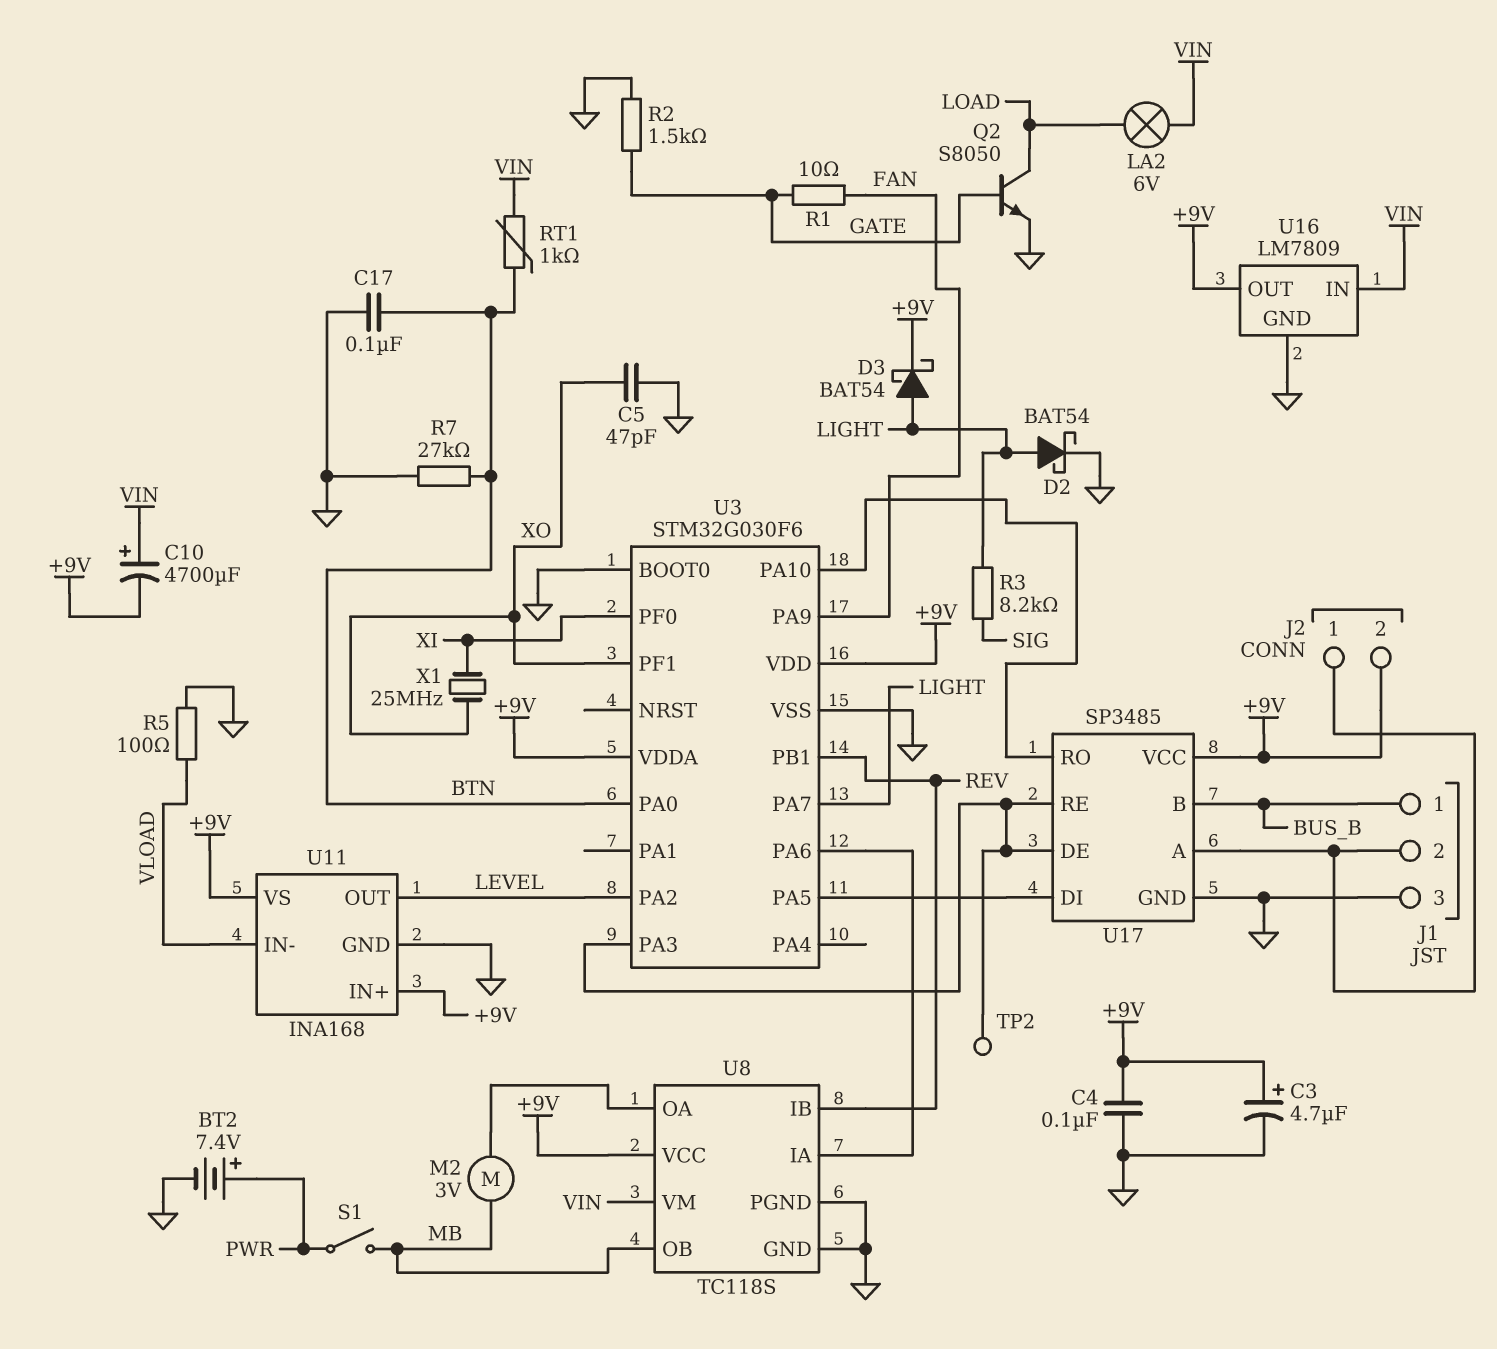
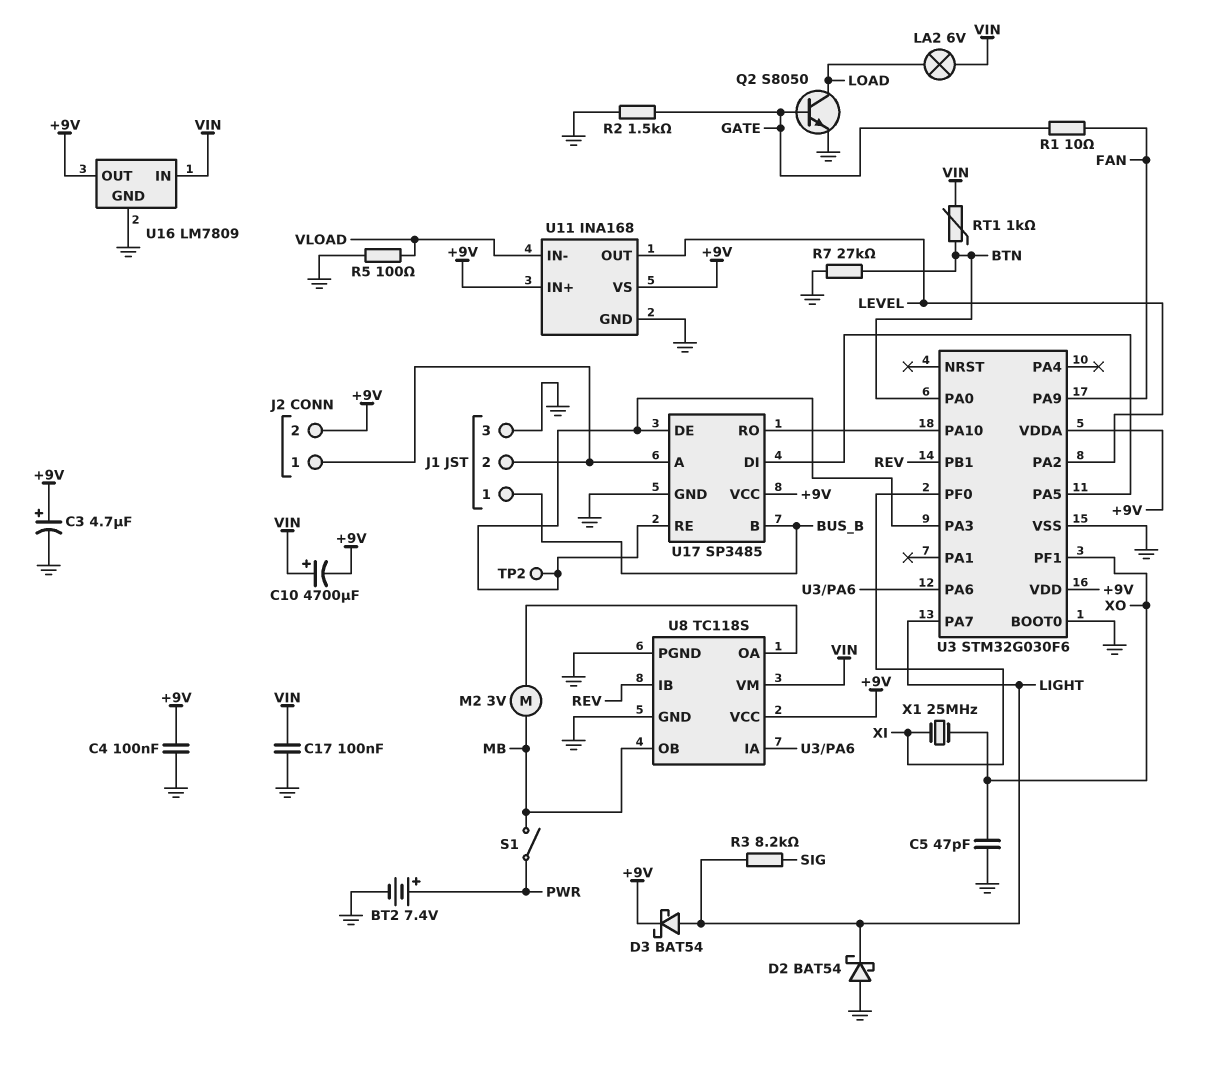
C17: 100nF (BTN, GND) -> 100nF (GND, VIN)
D2: schottky BAT54 (A LIGHT, K GND) -> schottky BAT54 (A GND, K LIGHT)

